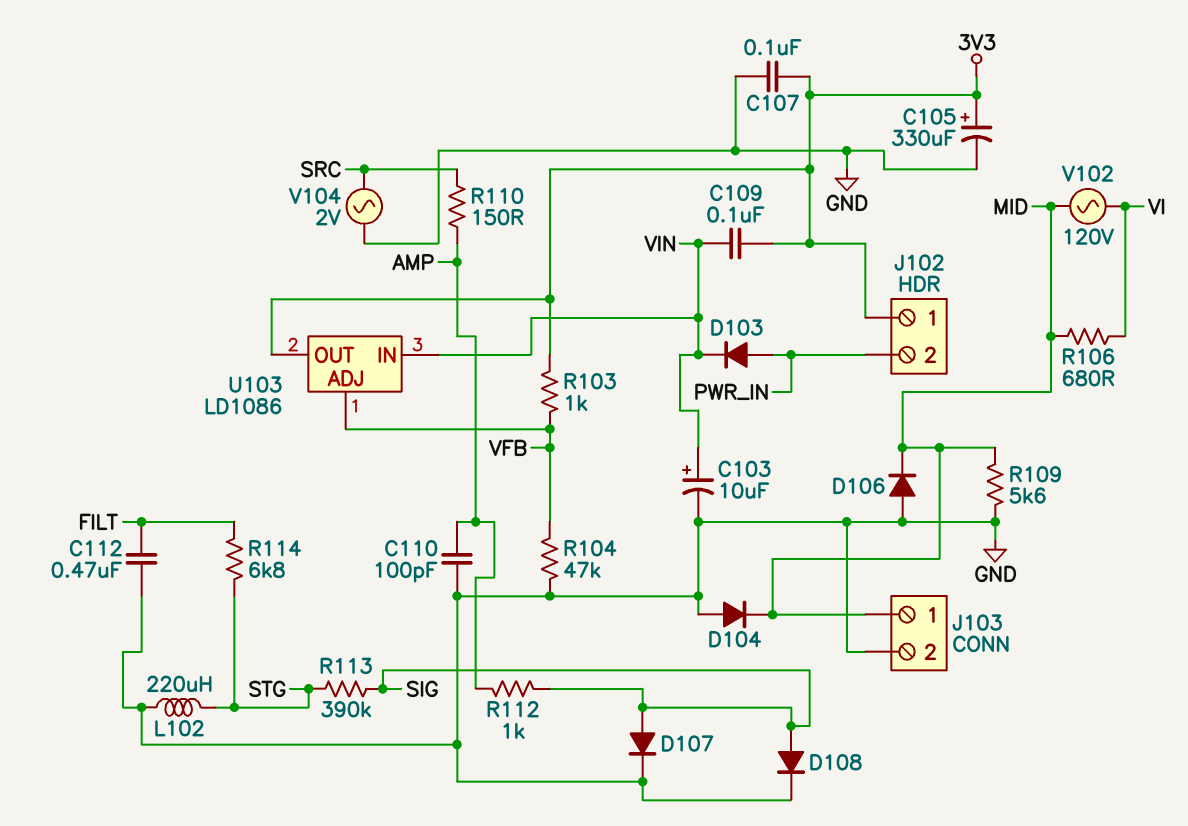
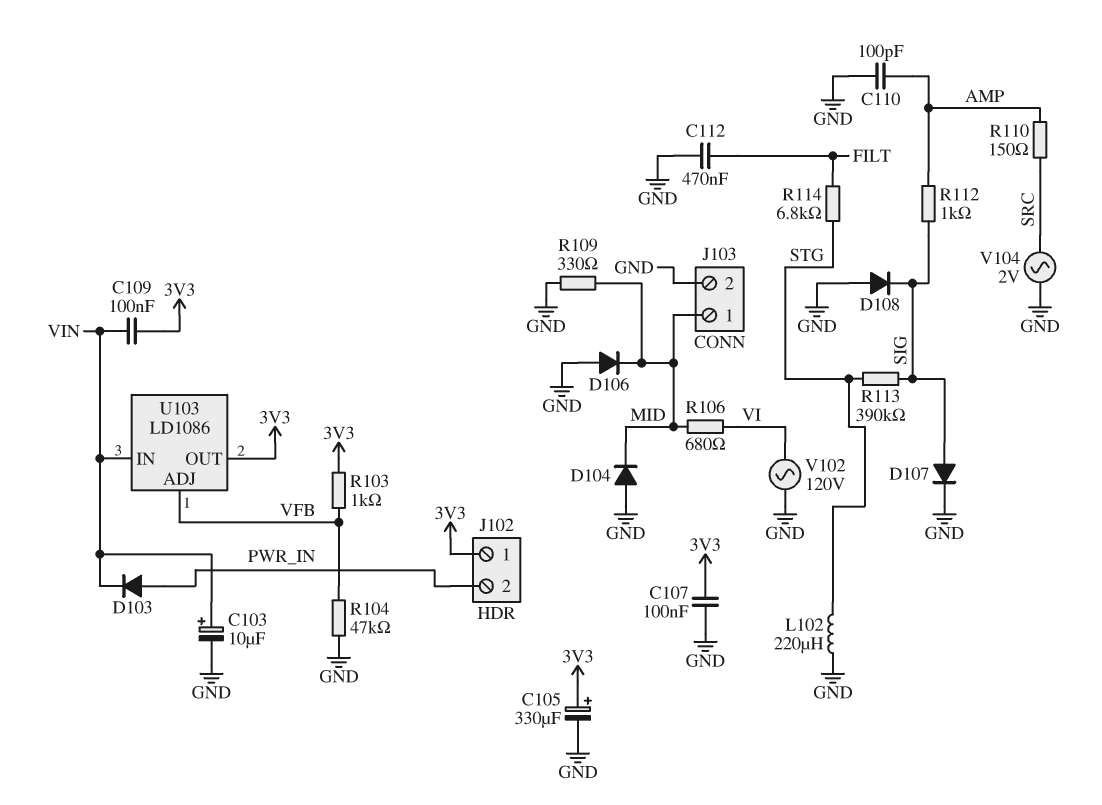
D108: diode (A SIG, K GND) -> diode (A GND, K SIG)
R109: 5.6k (GND, MID) -> 330 (GND, MID)
V102: AC 120V (MID, VI) -> AC 120V (GND, VI)

